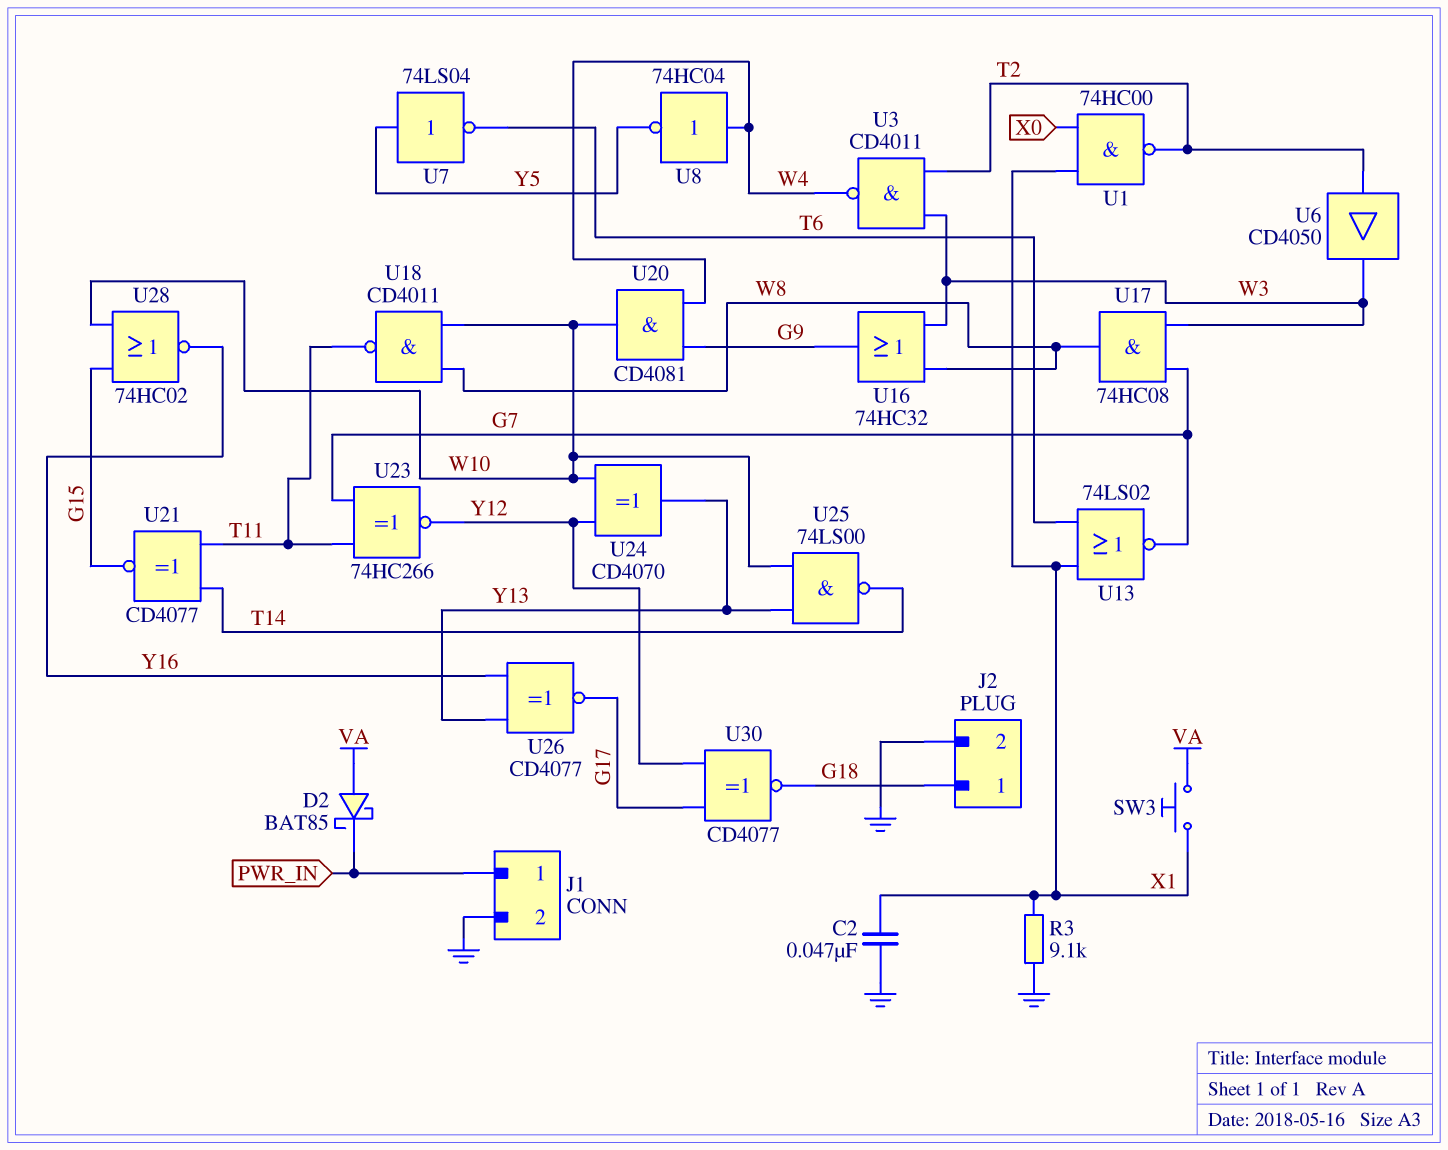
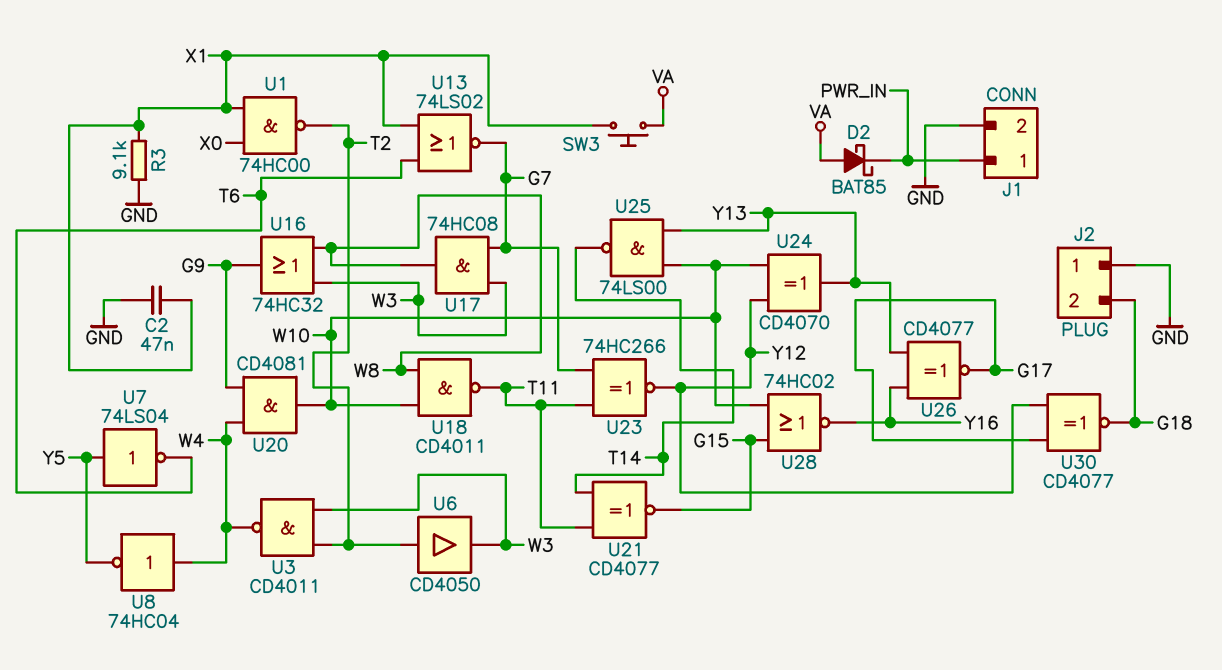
J2 pin 1: G18 -> GND
J2 pin 2: GND -> G18

